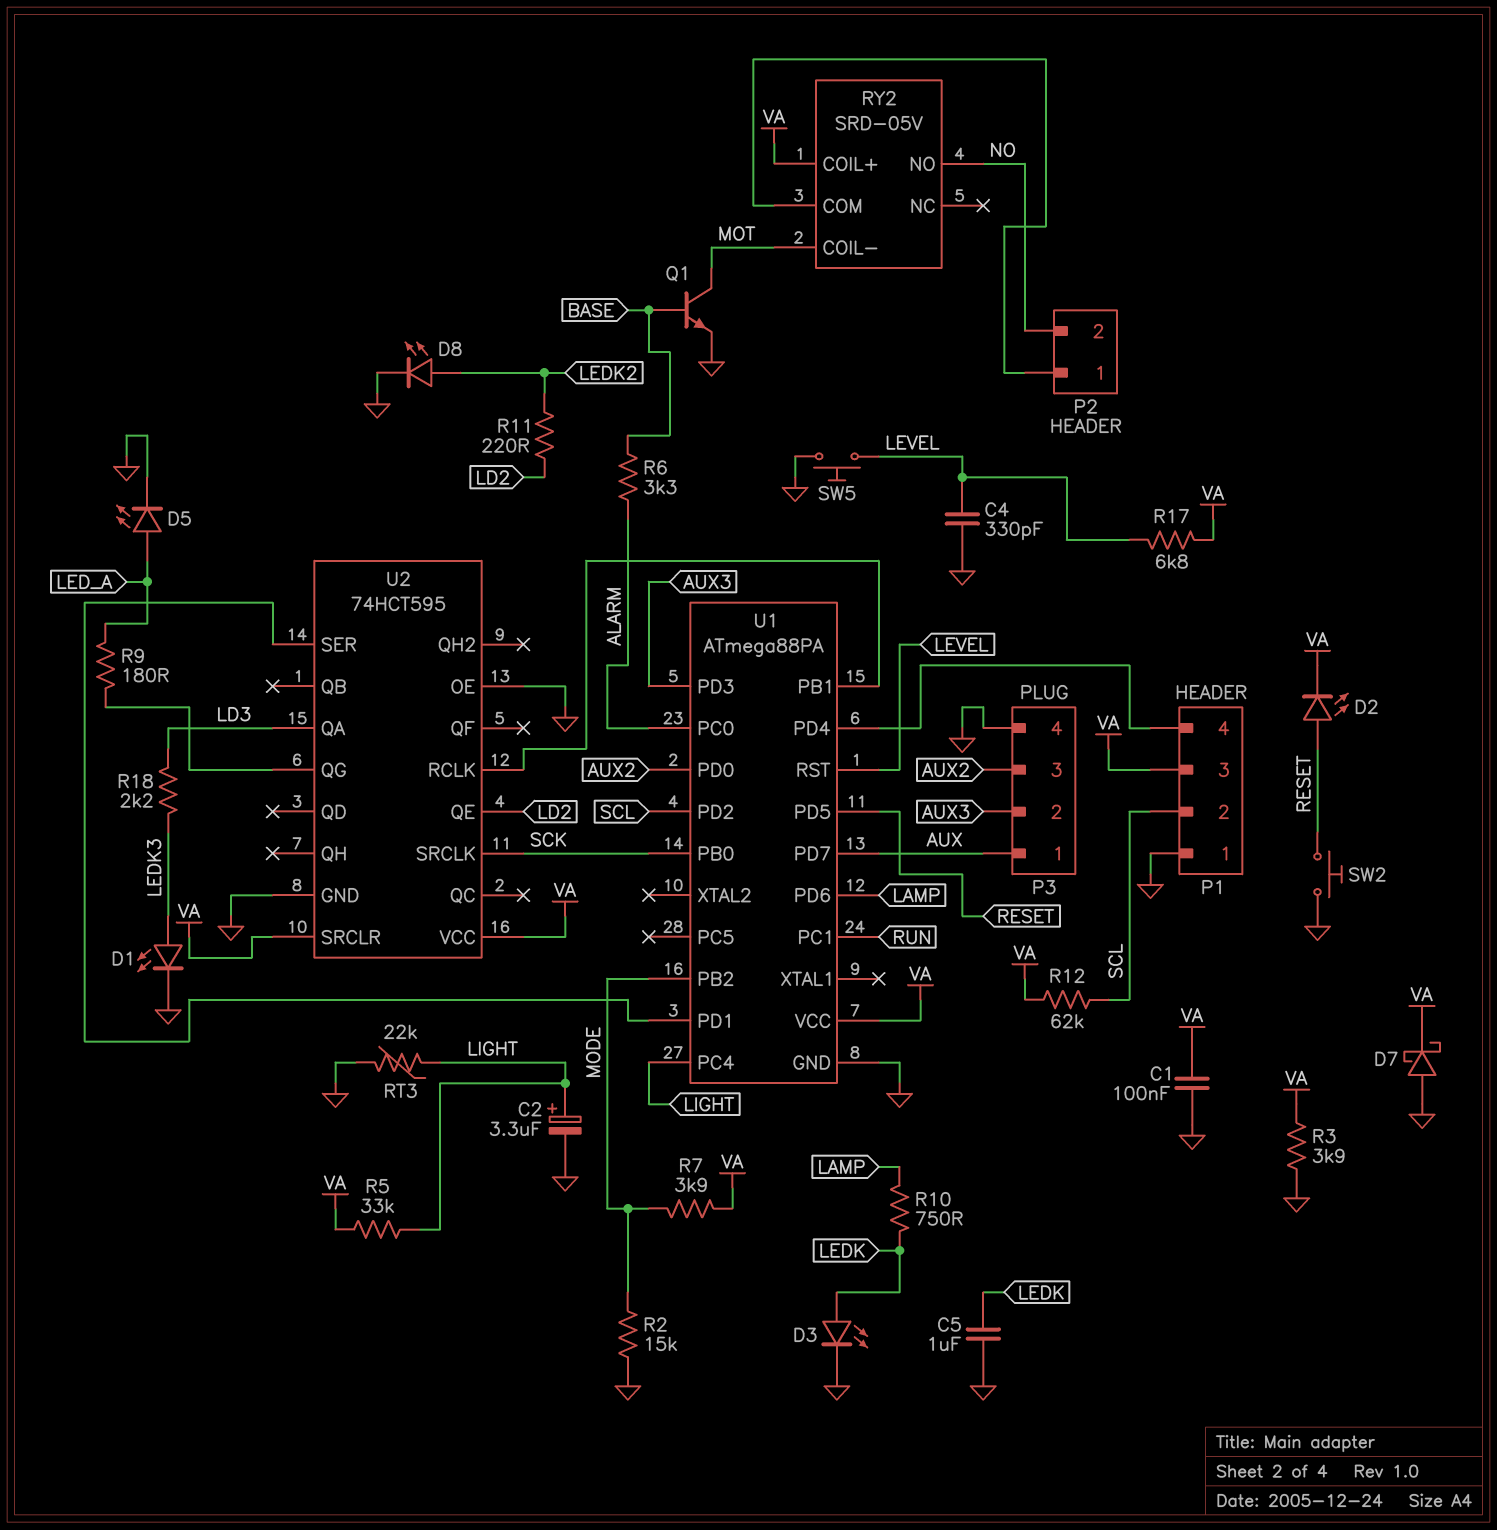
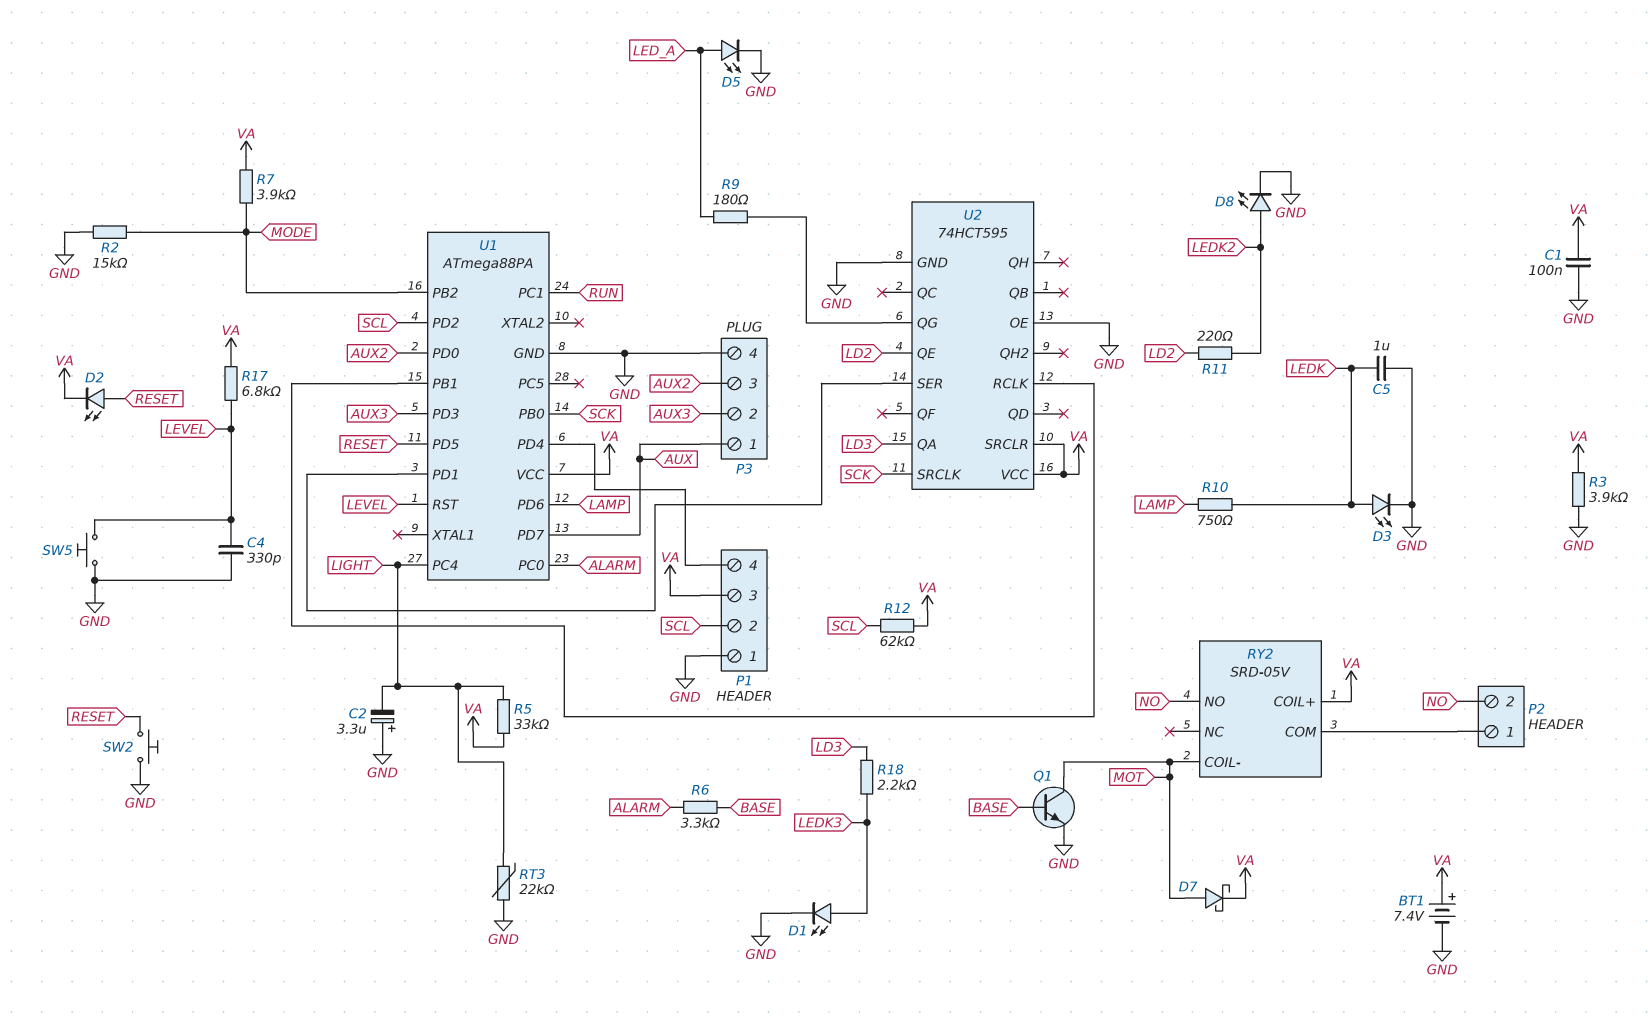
BT1: none -> 7.4V (plus VA, minus GND)
C2: 3.3uF (plus LIGHT, minus GND) -> 3.3uF (plus GND, minus LIGHT)
D7: schottky (A GND, K VA) -> schottky (A MOT, K VA)

